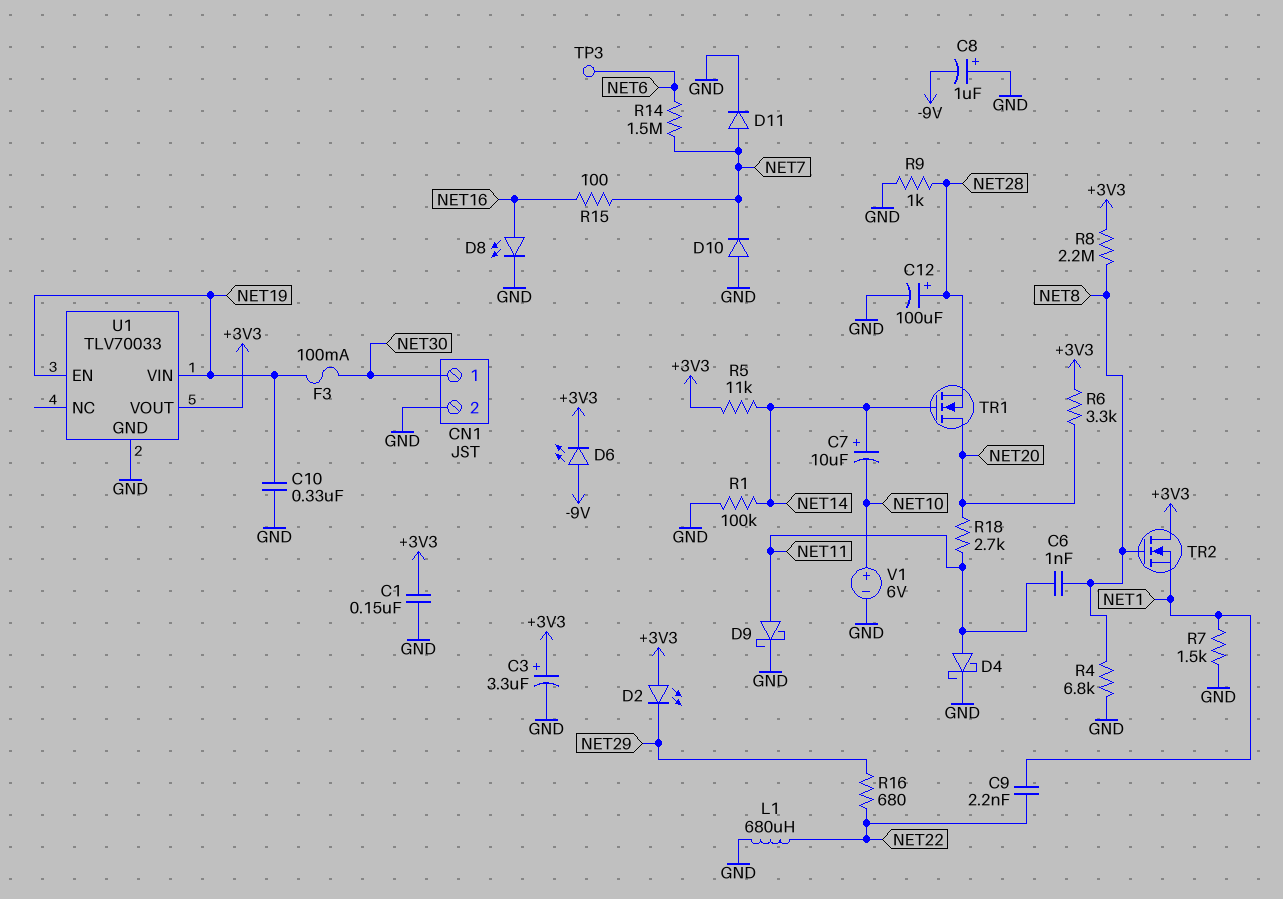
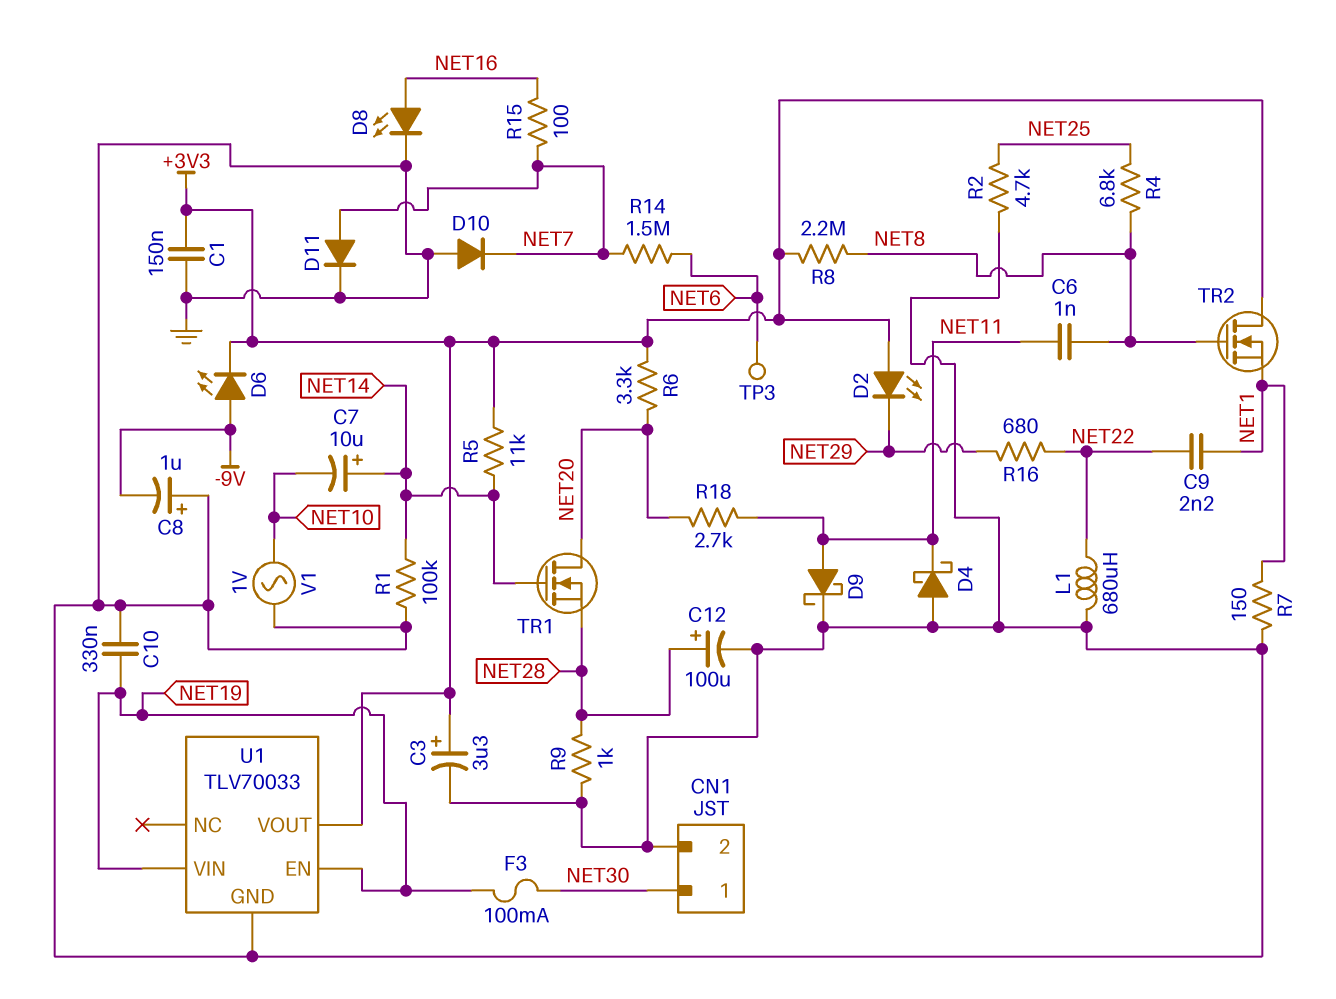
D4: schottky (A NET11, K GND) -> schottky (A GND, K NET11)
R2: none -> 4.7k (GND, NET25)
R4: 6.8k (GND, NET8) -> 6.8k (NET8, NET25)
R7: 1.5k (GND, NET1) -> 150 (GND, NET1)
V1: 6V (plus NET10, minus GND) -> AC 1V (GND, NET10)

